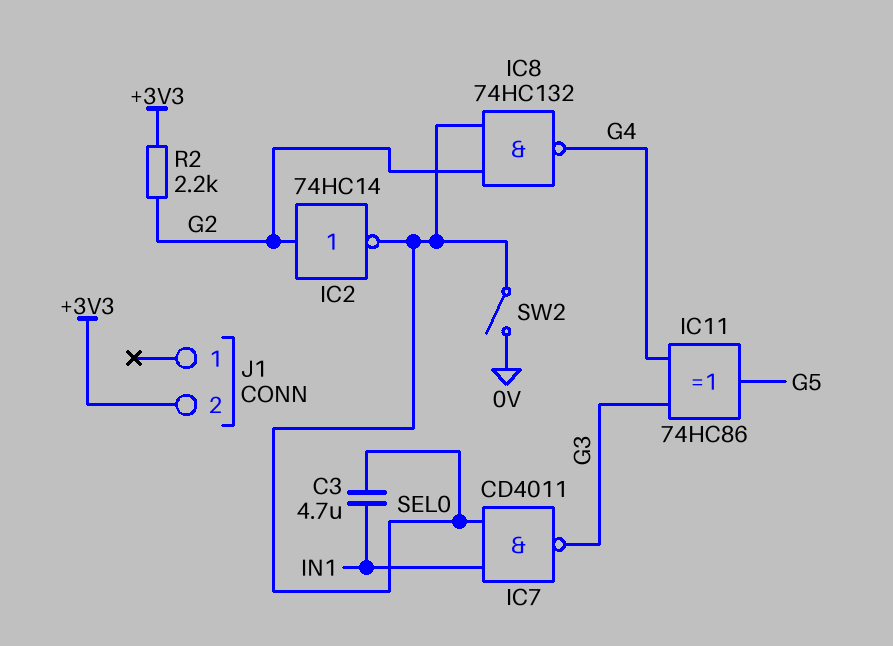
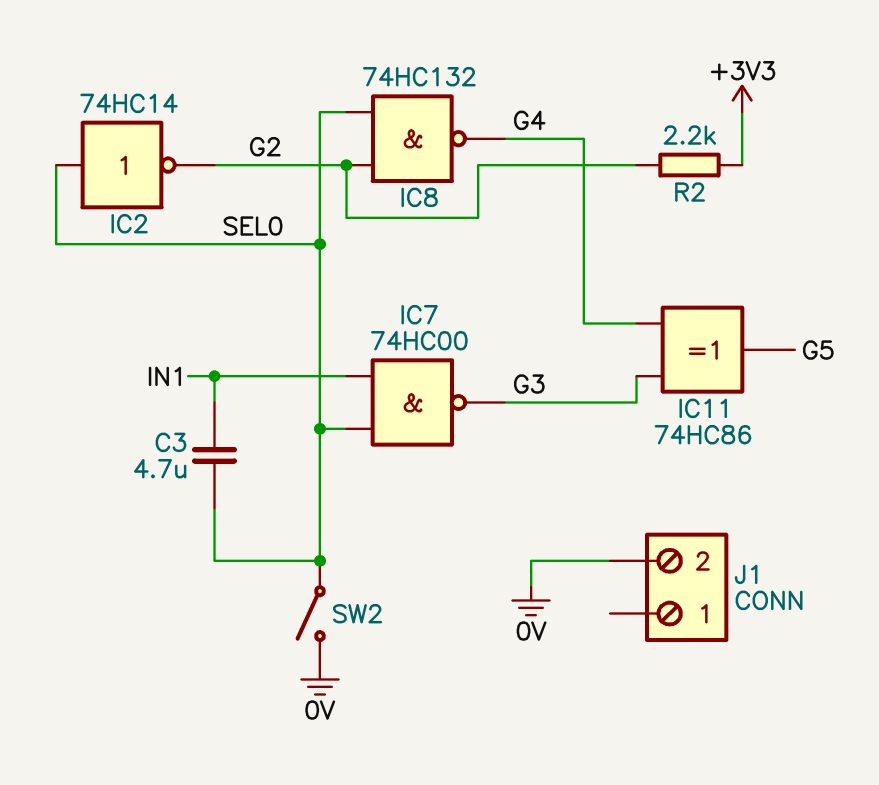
IC2: NOT 74HC14 (in G2, out SEL0) -> NOT 74HC14 (in SEL0, out G2)
IC7: NAND CD4011 (in IN1, in SEL0, out G3) -> NAND 74HC00 (in IN1, in SEL0, out G3)
J1 pin 2: +3V3 -> 0V

